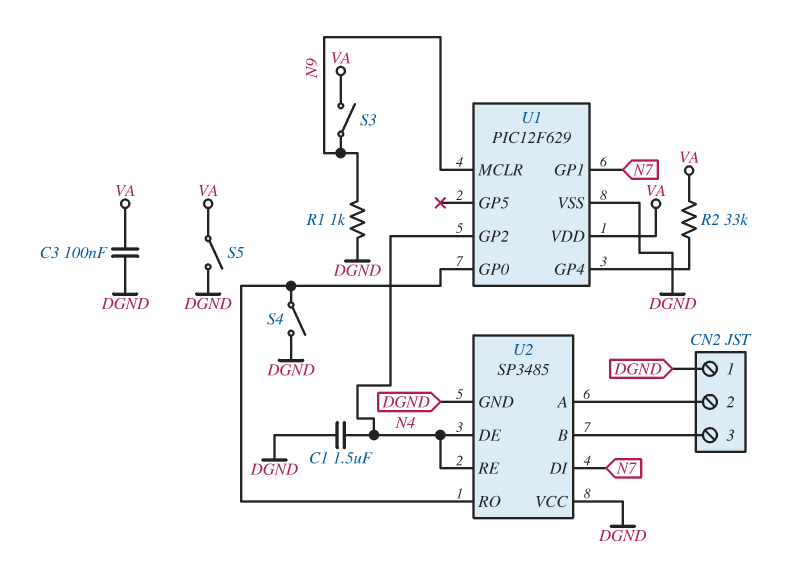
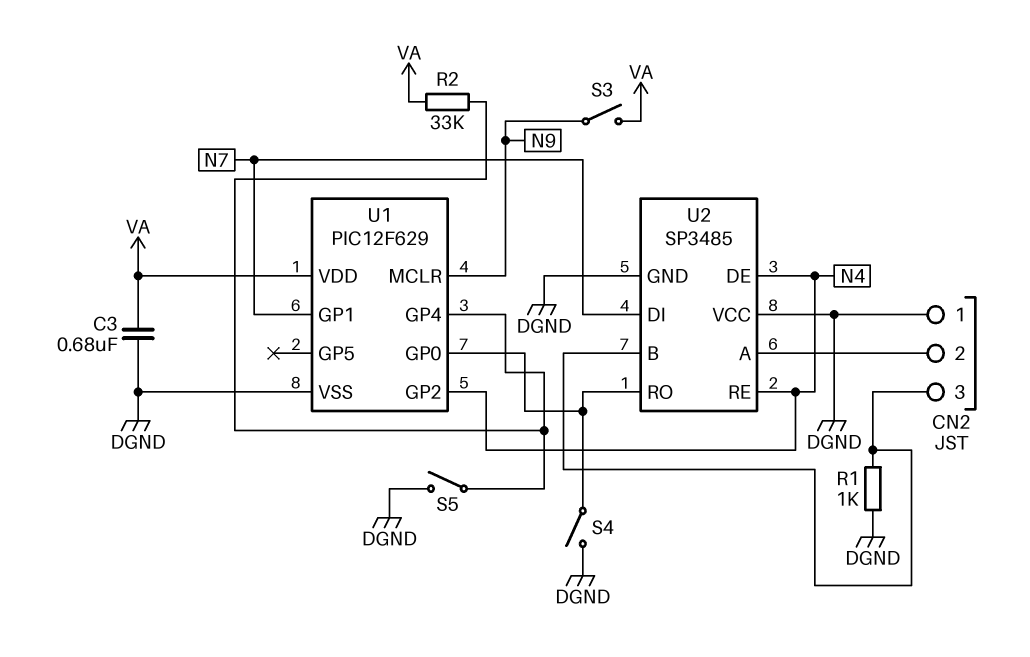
C1: 1.5uF (DGND, N4) -> none
C3: 100nF (DGND, VA) -> 680nF (DGND, VA)
R1: 1k (DGND, N9) -> 1k (CN2/3, DGND)
S5: switch (DGND, VA) -> switch (DGND, U1/GP4)

